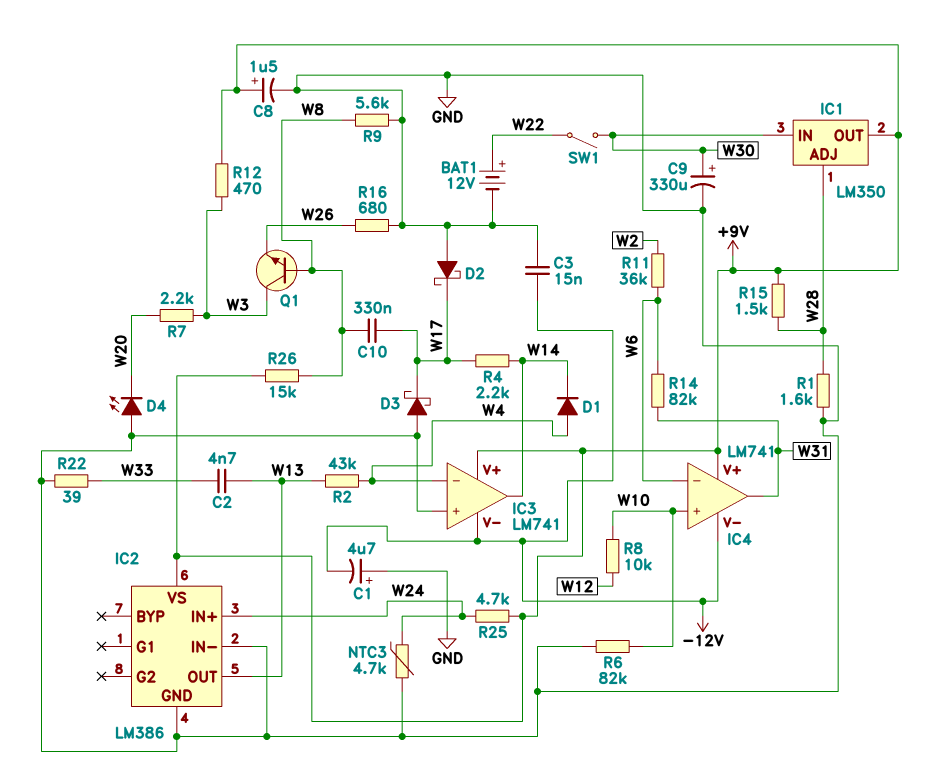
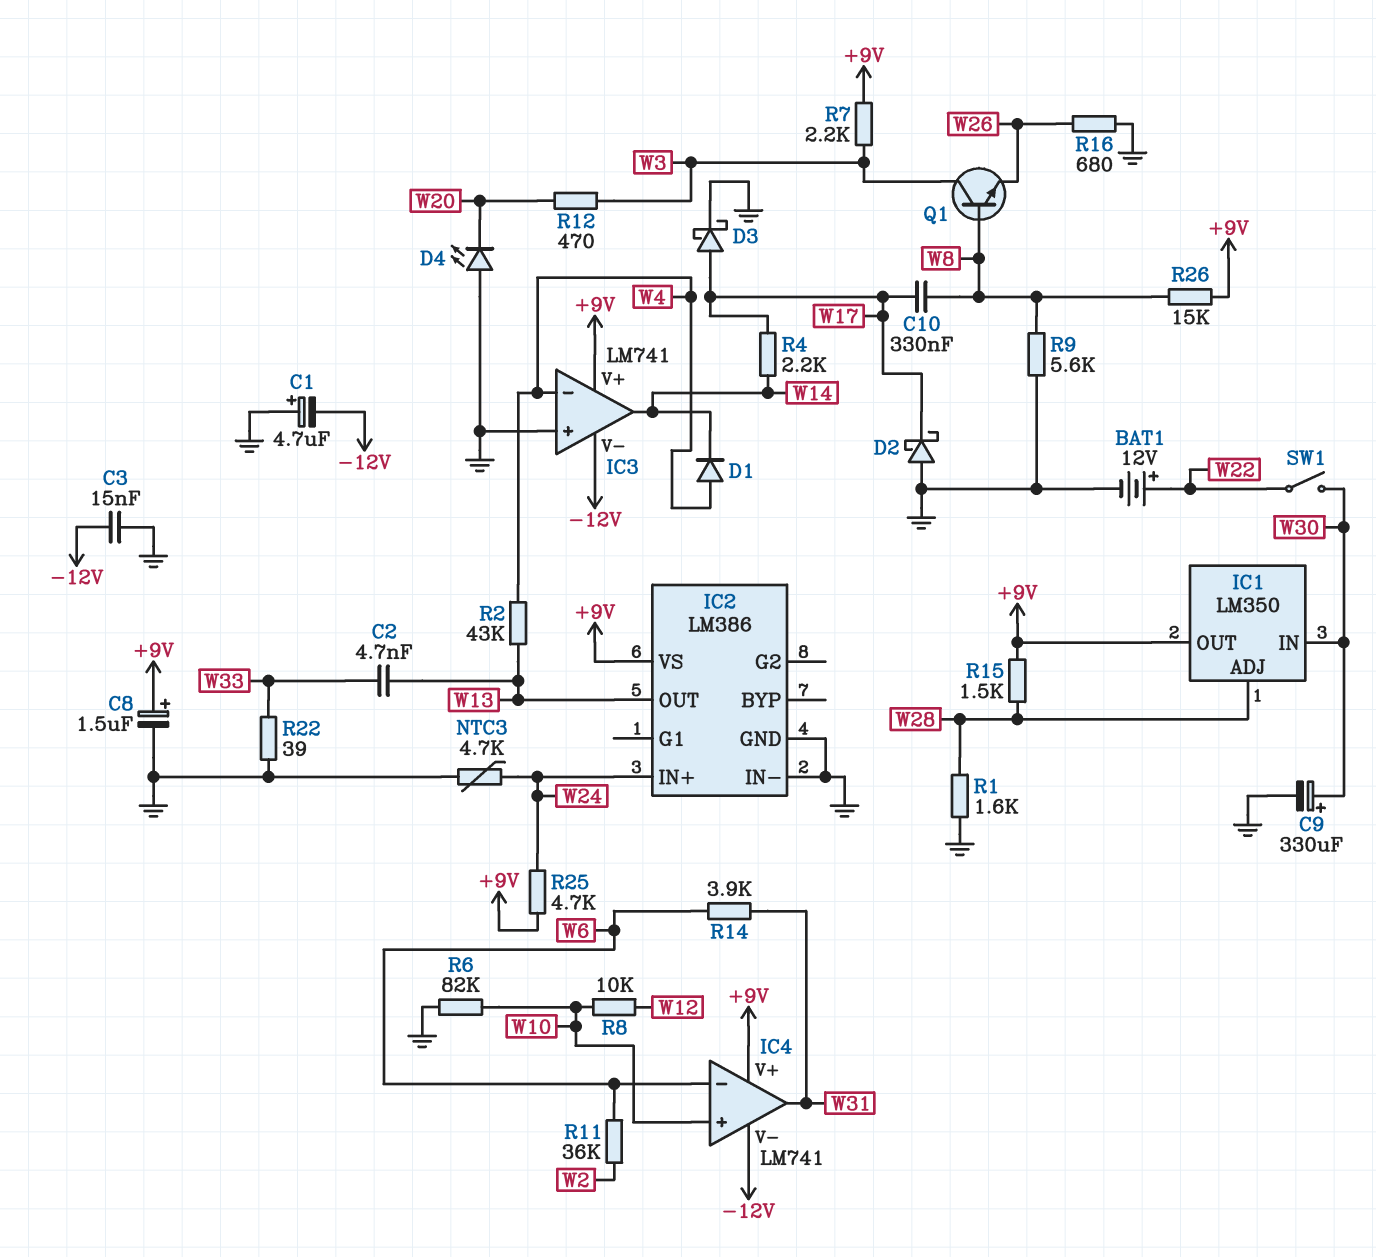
D3: schottky (A GND, K W17) -> schottky (A W17, K GND)
R7: 2.2k (W3, W20) -> 2.2k (+9V, W3)
R12: 470 (+9V, W3) -> 470 (W3, W20)
R14: 82k (W6, W31) -> 3.9k (W6, W31)

